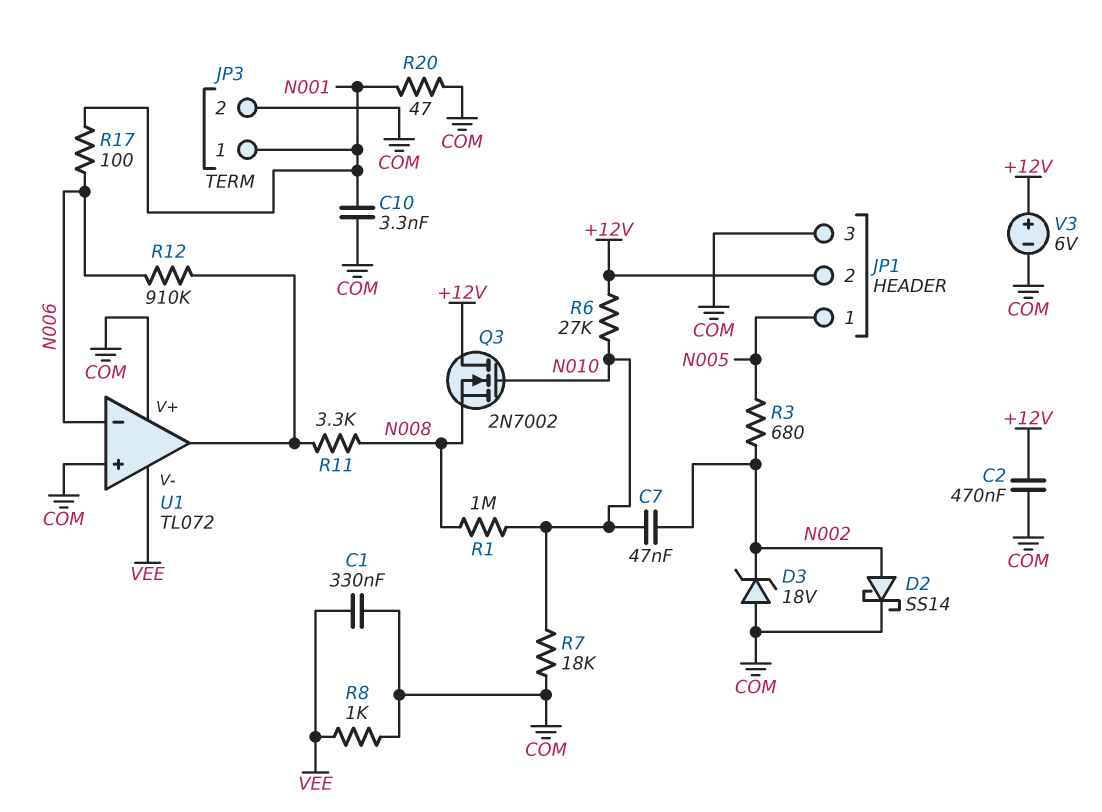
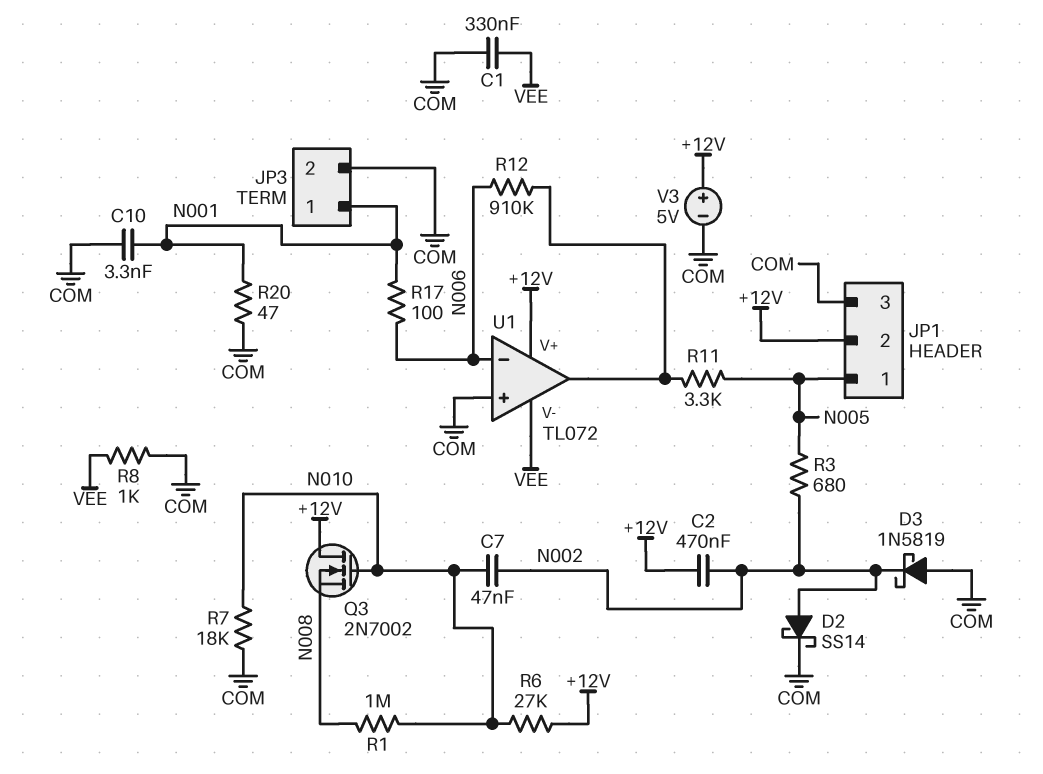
C2: 470nF (+12V, COM) -> 470nF (+12V, N002)
D3: zener 18V (A COM, K N002) -> schottky 1N5819 (A COM, K N002)
R11: 3.3k (N008, U1/out) -> 3.3k (N005, U1/out)
U1 pin V+: COM -> +12V
V3: 6V (plus +12V, minus COM) -> 5V (plus +12V, minus COM)

